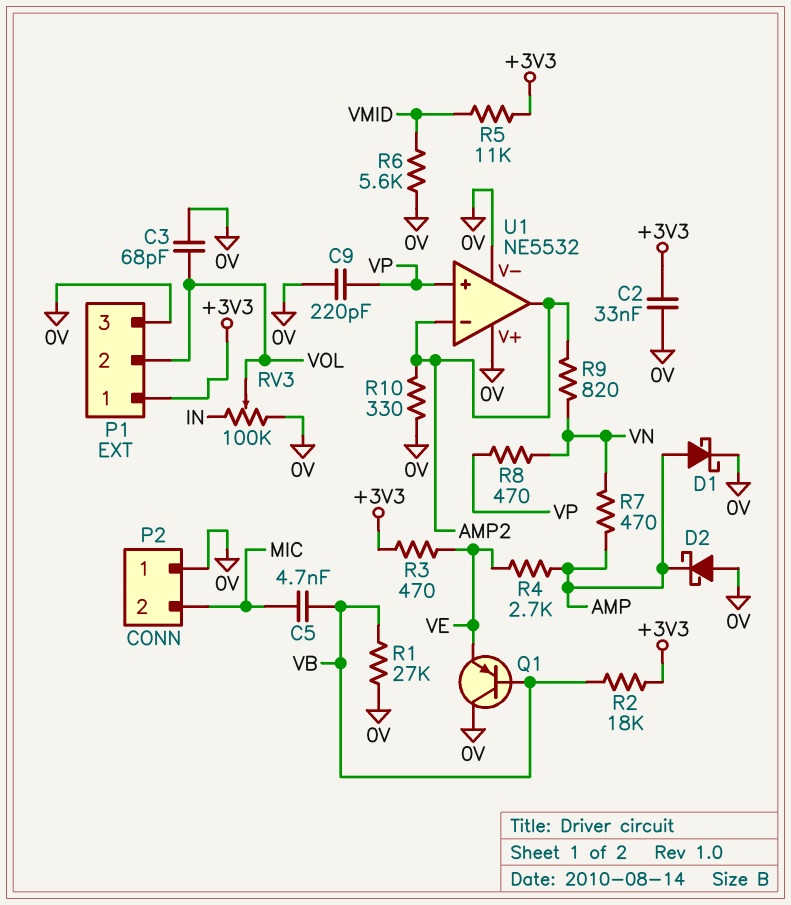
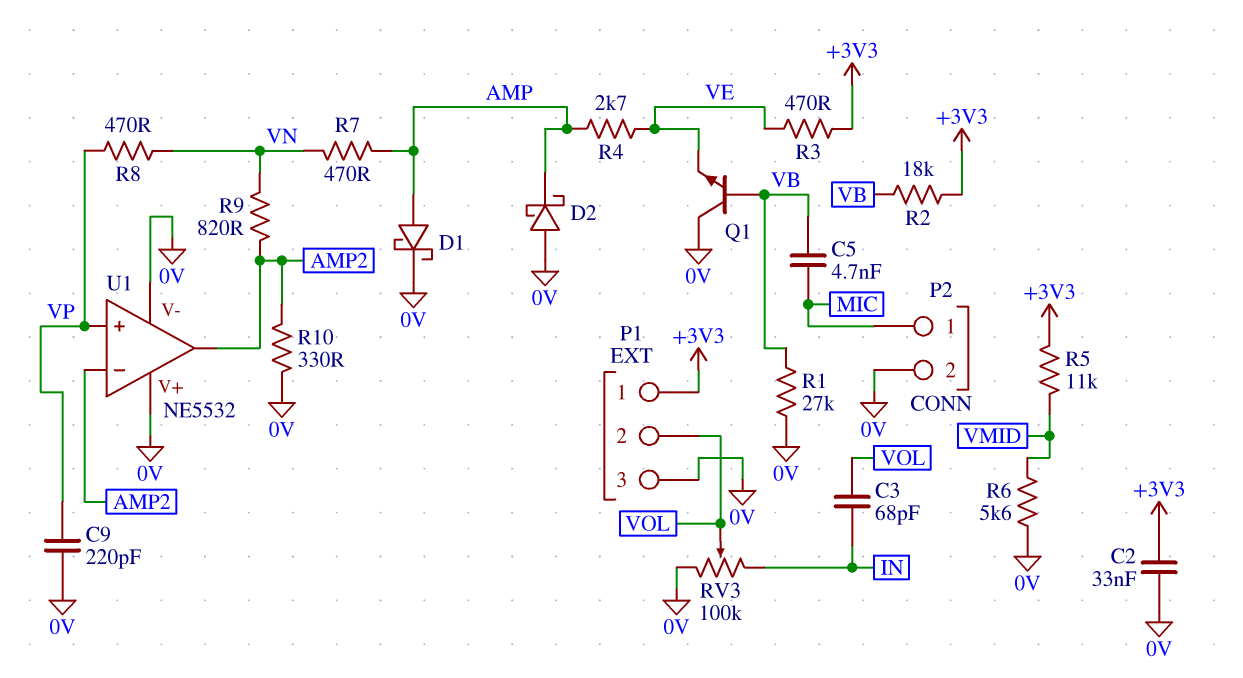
C3: 68pF (0V, VOL) -> 68pF (IN, VOL)
P2 pin 1: 0V -> MIC
P2 pin 2: MIC -> 0V
Q1: PNP (B VB, C 0V, E VE) -> NPN (B VB, C 0V, E VE)

